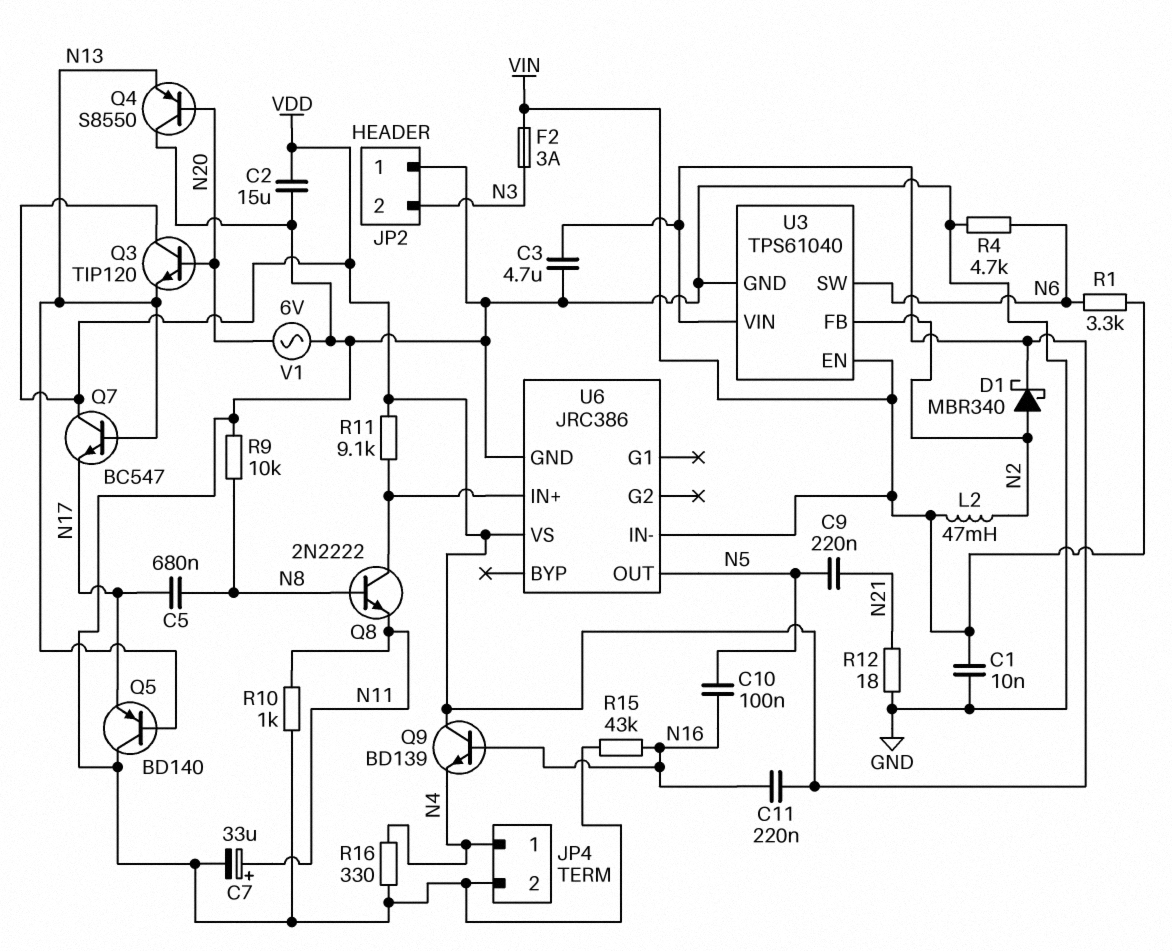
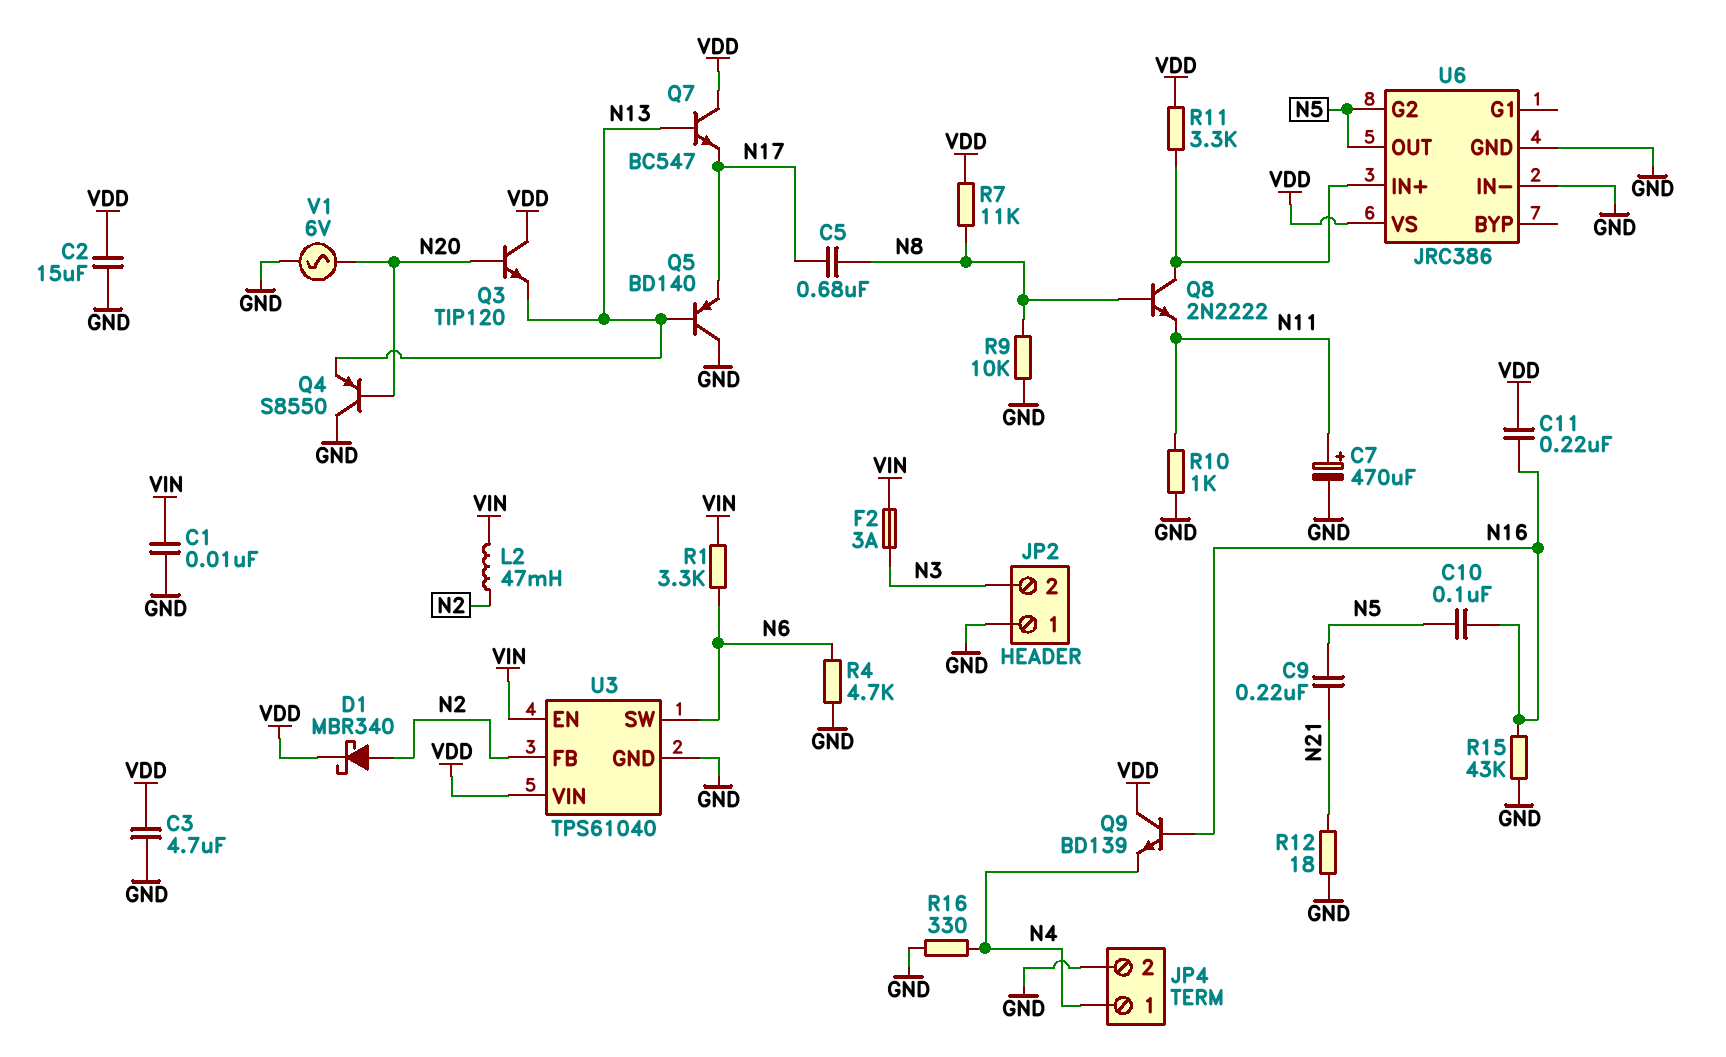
C7: 33uF (plus N11, minus GND) -> 470uF (plus N11, minus GND)
R7: none -> 11k (N8, VDD)
R11: 9.1k (U6/IN+, VDD) -> 3.3k (U6/IN+, VDD)
U6 pin G2: none -> N5
U6 pin IN-: VIN -> GND

